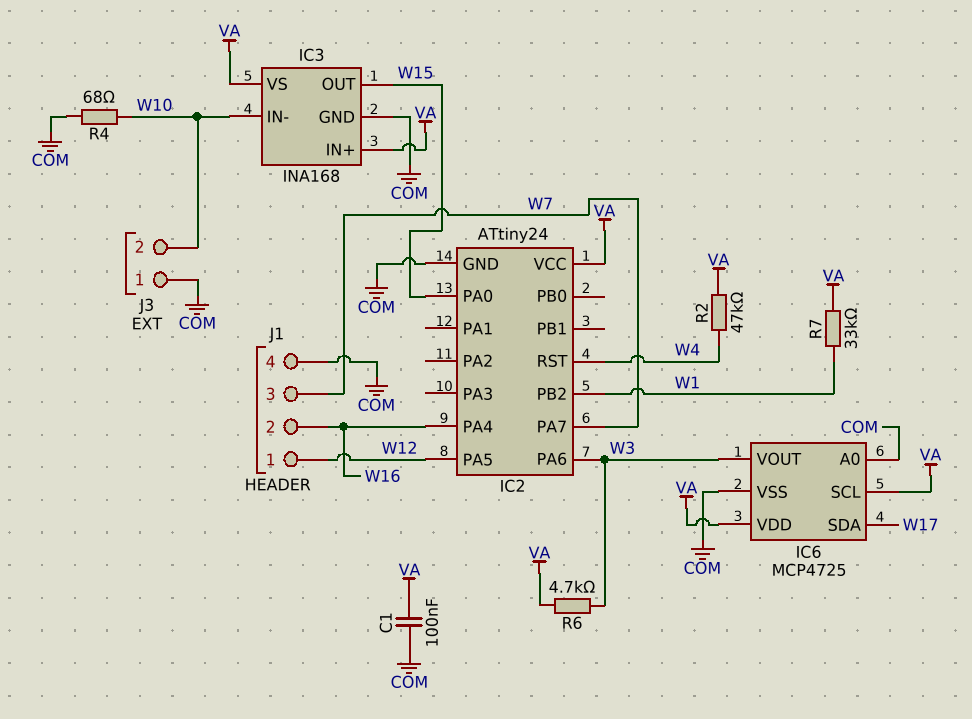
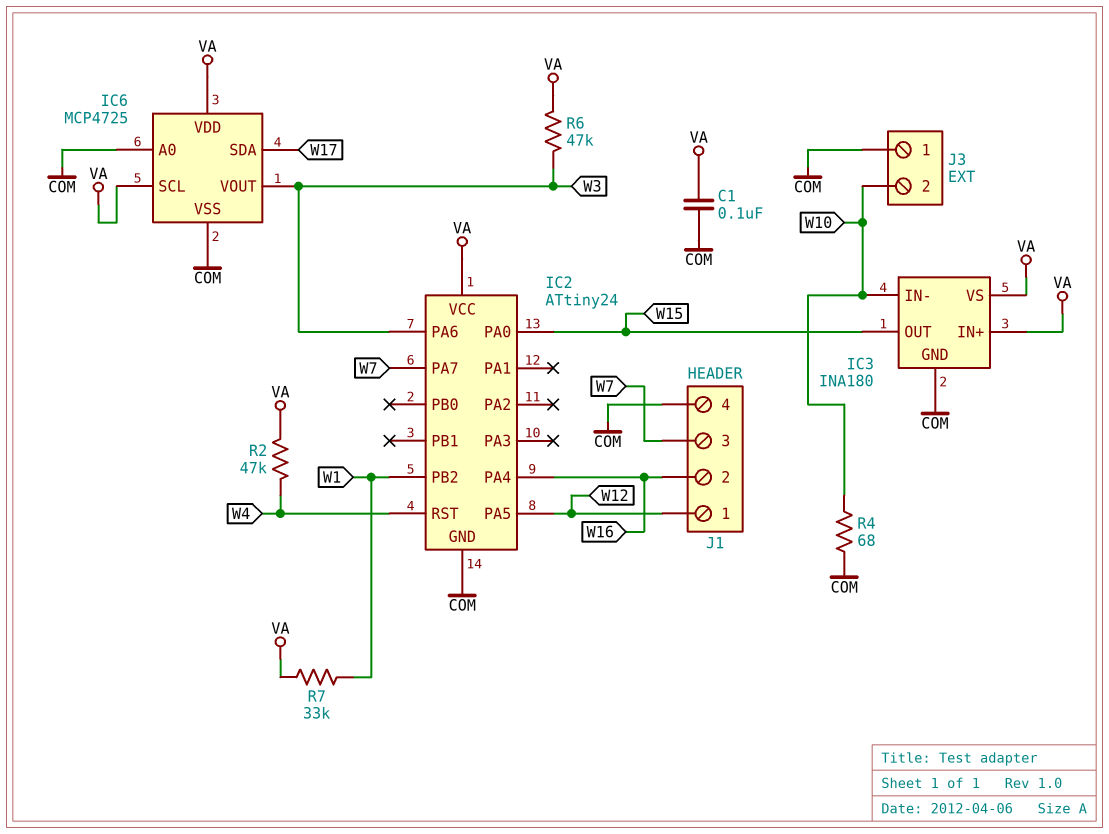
IC3: INA168 -> INA180
R6: 4.7k (VA, W3) -> 47k (VA, W3)

